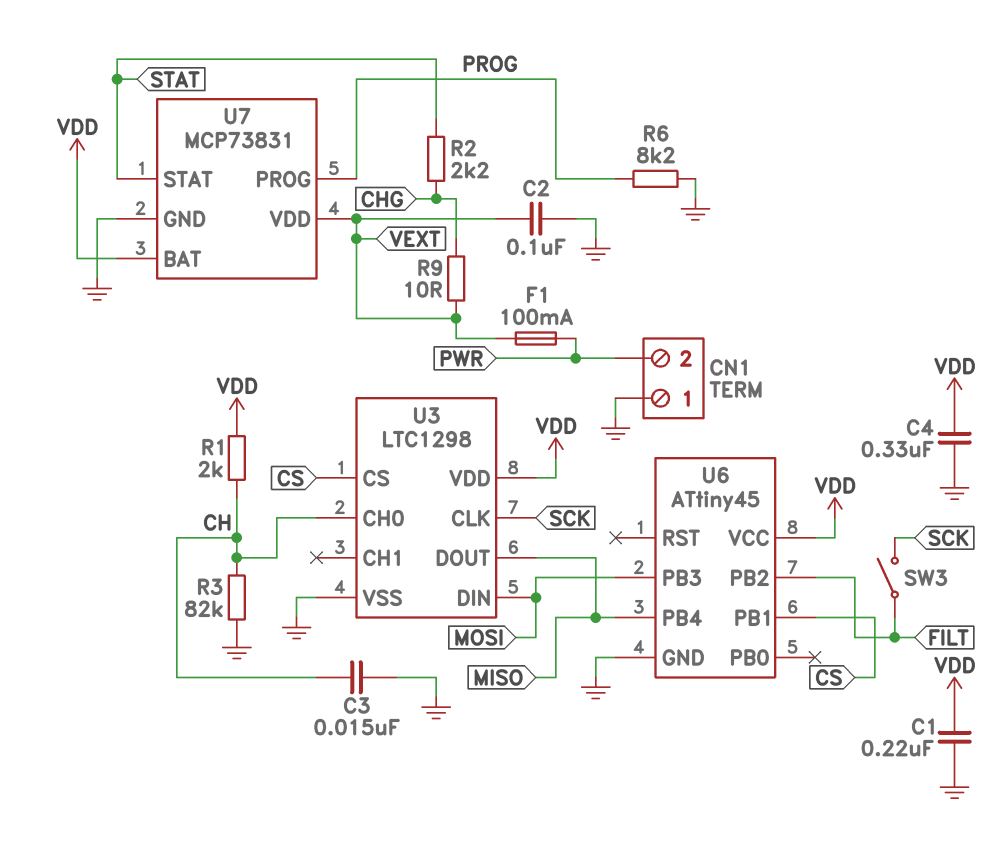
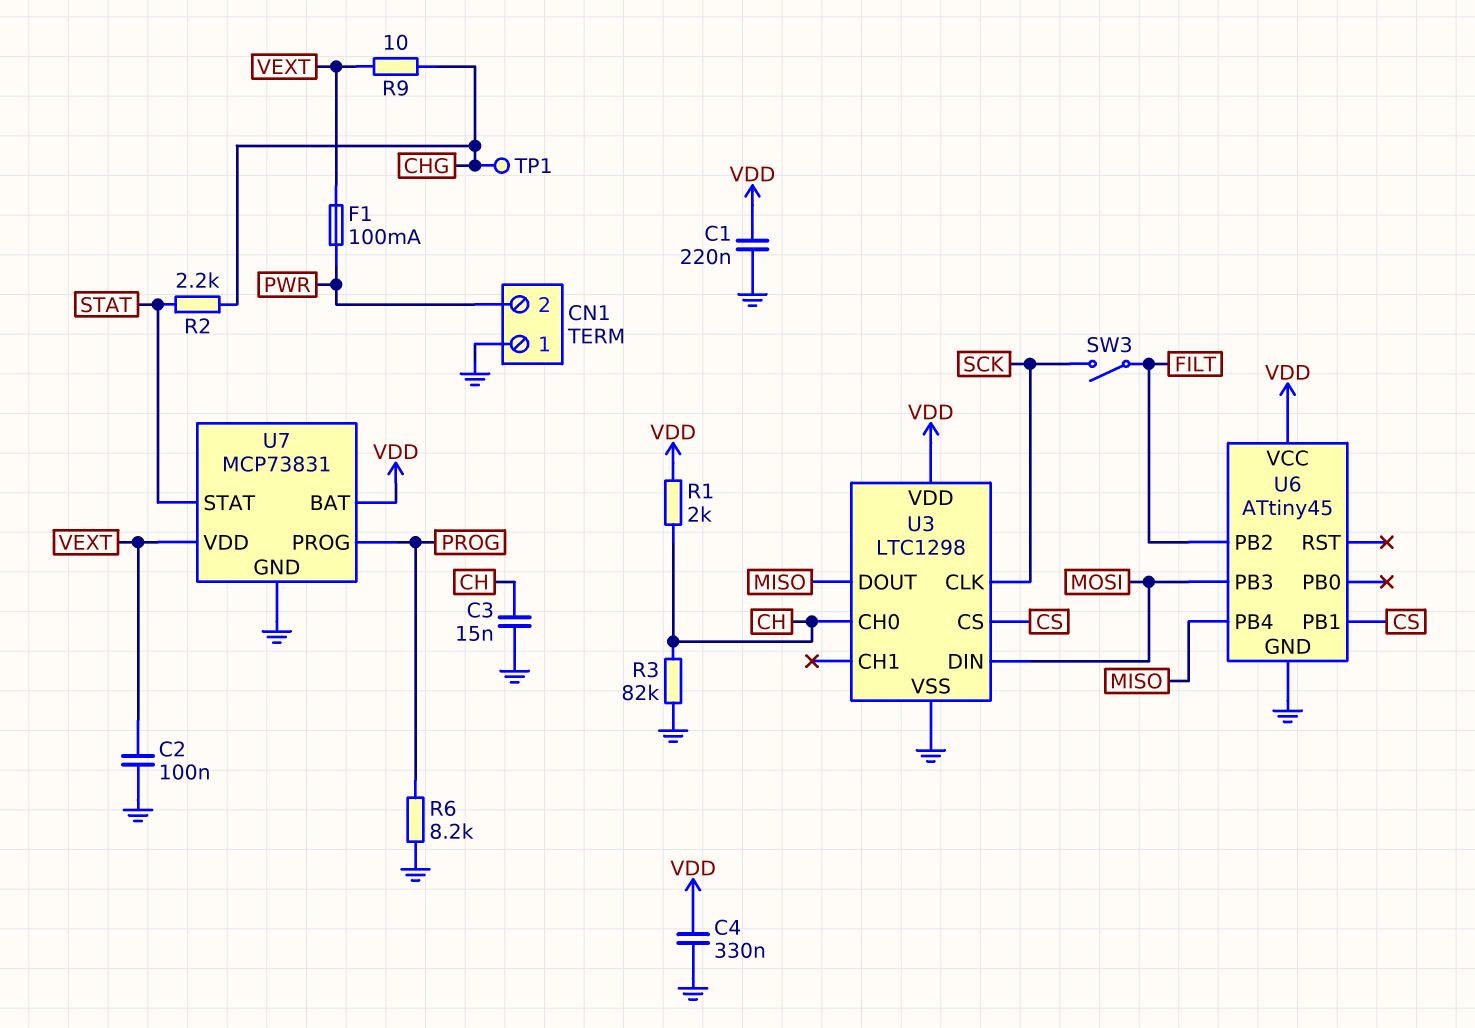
TP1: none -> test point (CHG)

